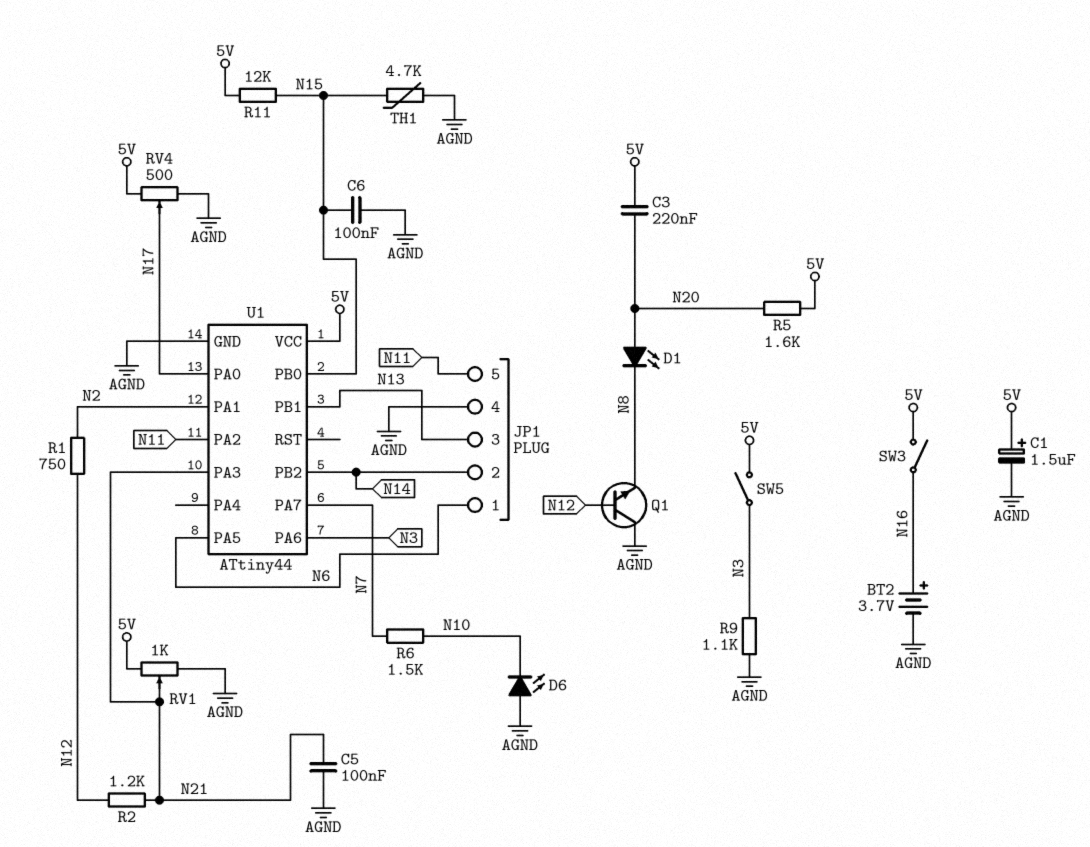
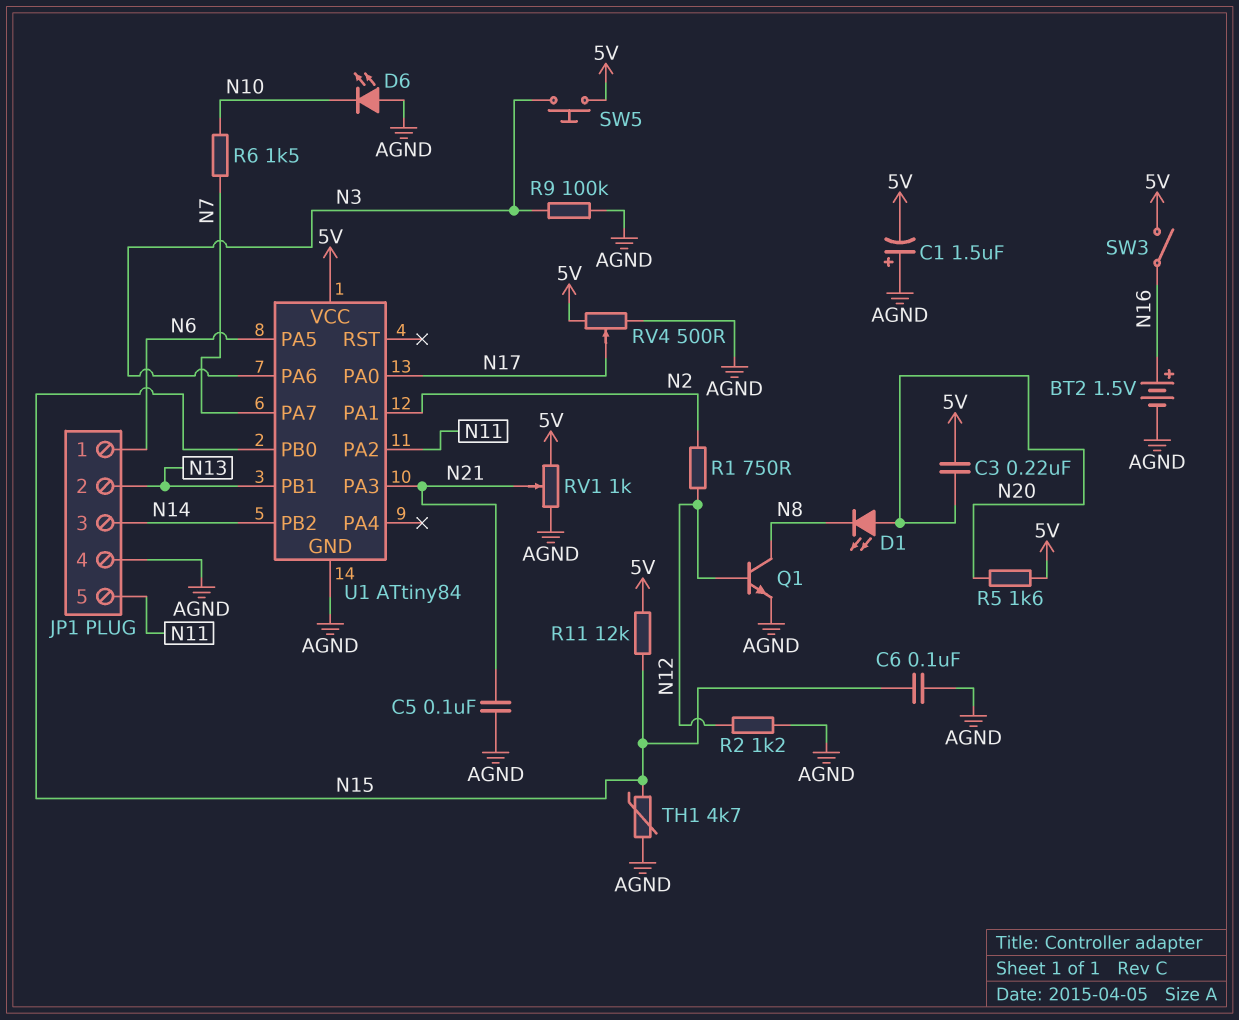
BT2: 3.7V (plus N16, minus AGND) -> 1.5V (plus N16, minus AGND)
C1: 1.5uF (plus 5V, minus AGND) -> 1.5uF (plus AGND, minus 5V)
JP1 pin 2: N14 -> N13
JP1 pin 3: N13 -> N14
Q1: NPN (B N12, C AGND, E N8) -> NPN (B N12, C N8, E AGND)
R2: 1.2k (N12, N21) -> 1.2k (AGND, N12)
R9: 1.1k (AGND, N3) -> 100k (AGND, N3)
SW5: switch (5V, N3) -> button (5V, N3)
U1: ATtiny44 -> ATtiny84

